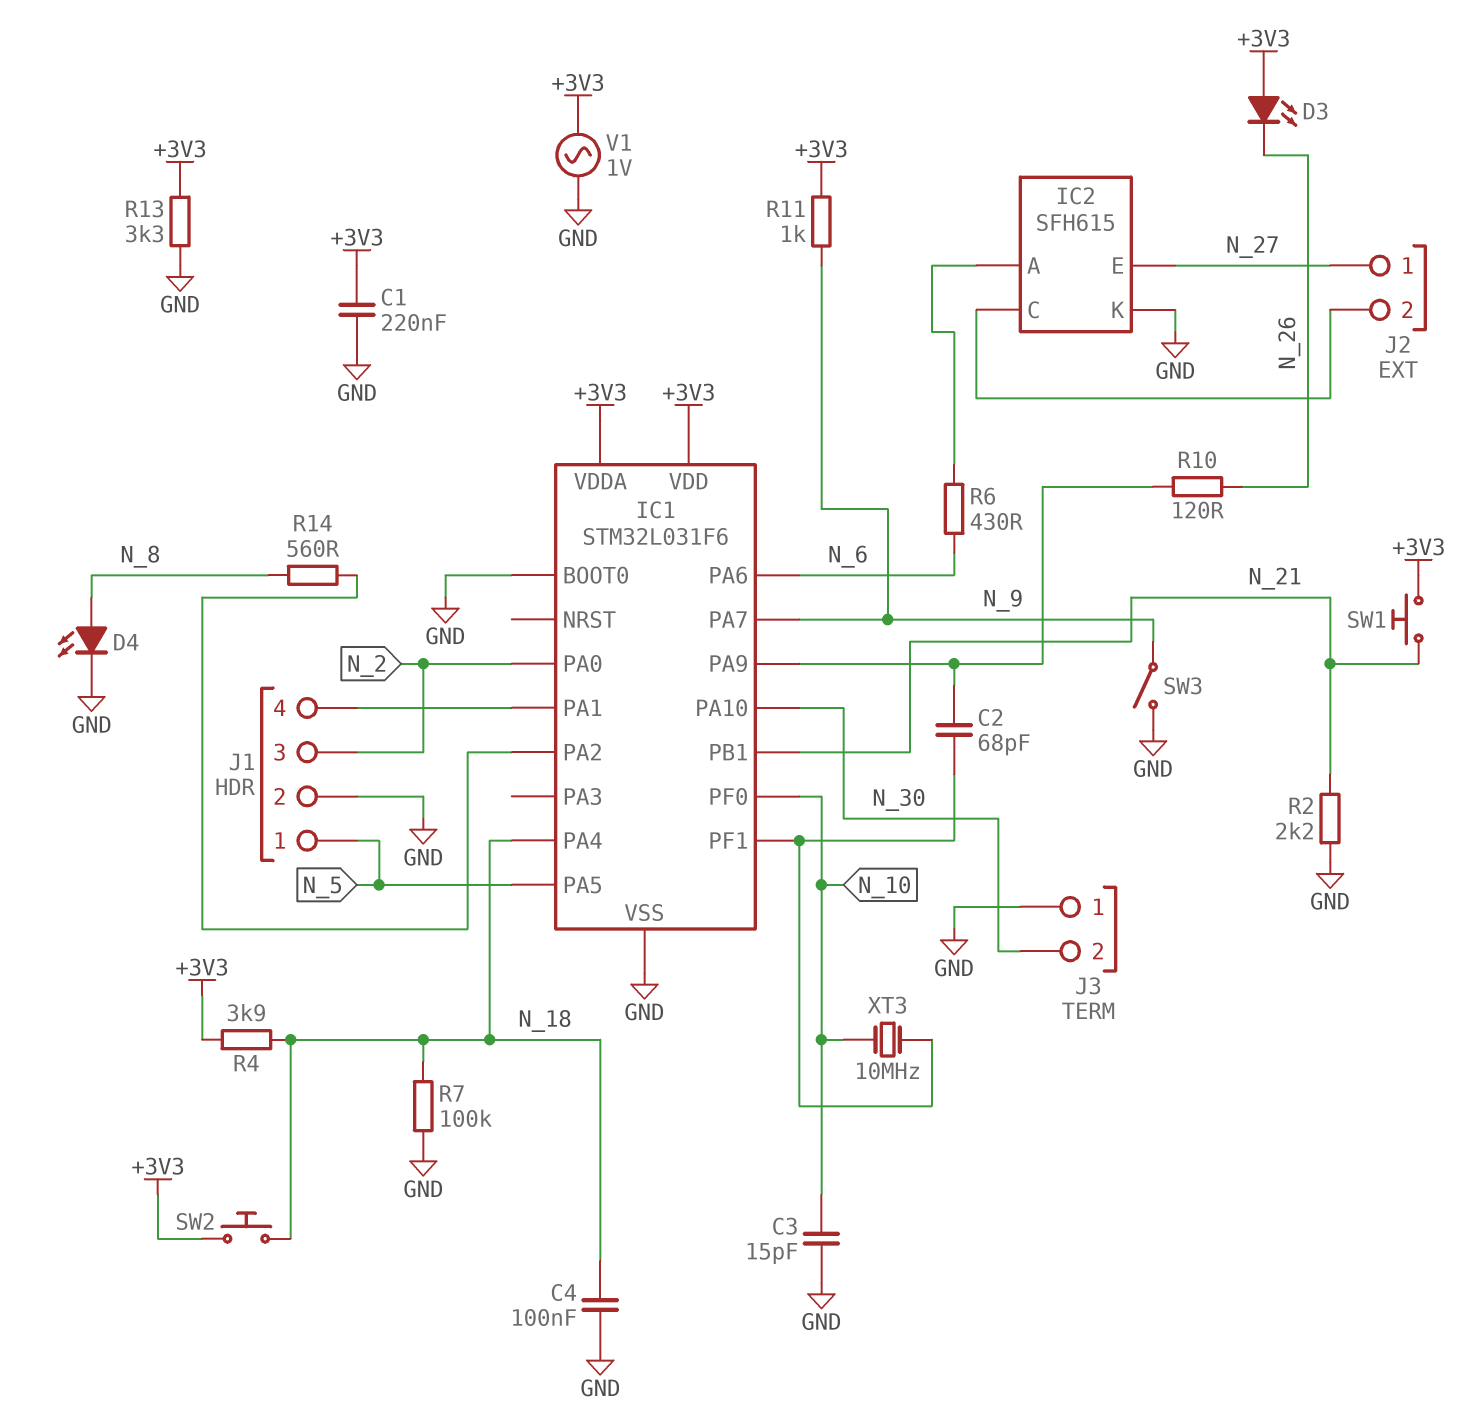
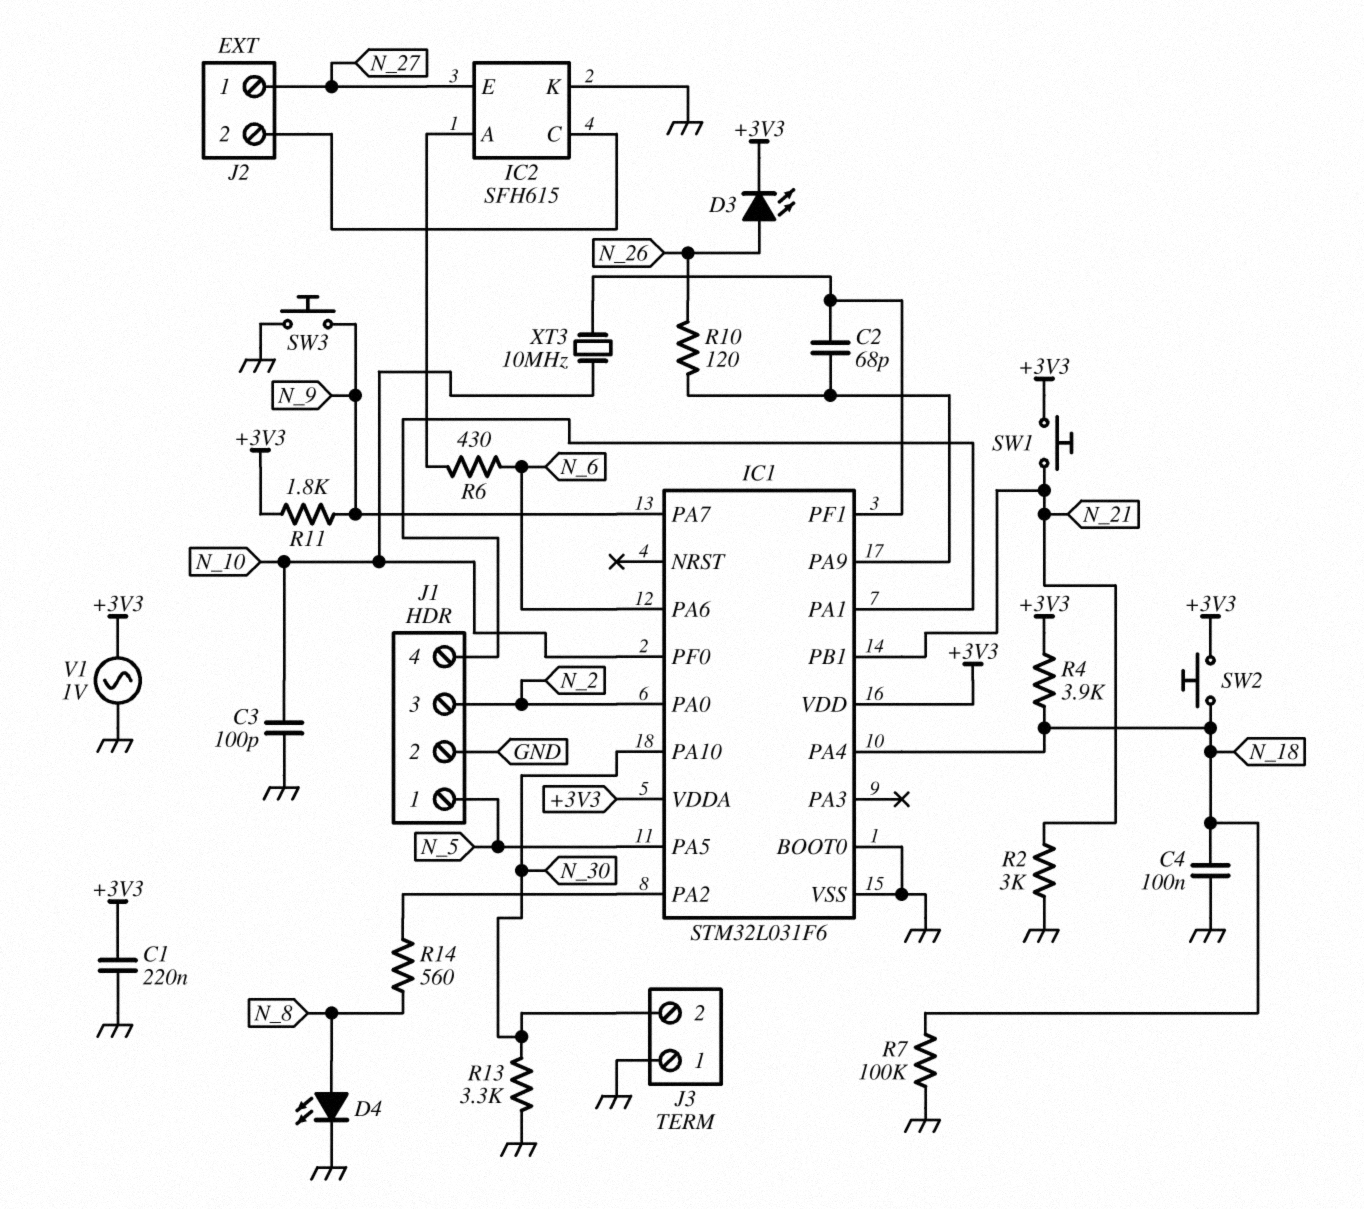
C3: 15pF (GND, N_10) -> 100pF (GND, N_10)
D3: LED (A +3V3, K N_26) -> LED (A N_26, K +3V3)
R2: 2.2k (GND, N_21) -> 3k (GND, N_21)
R11: 1k (+3V3, N_9) -> 1.8k (+3V3, N_9)
R13: 3.3k (+3V3, GND) -> 3.3k (GND, N_30)
SW3: switch (GND, N_9) -> button (GND, N_9)

